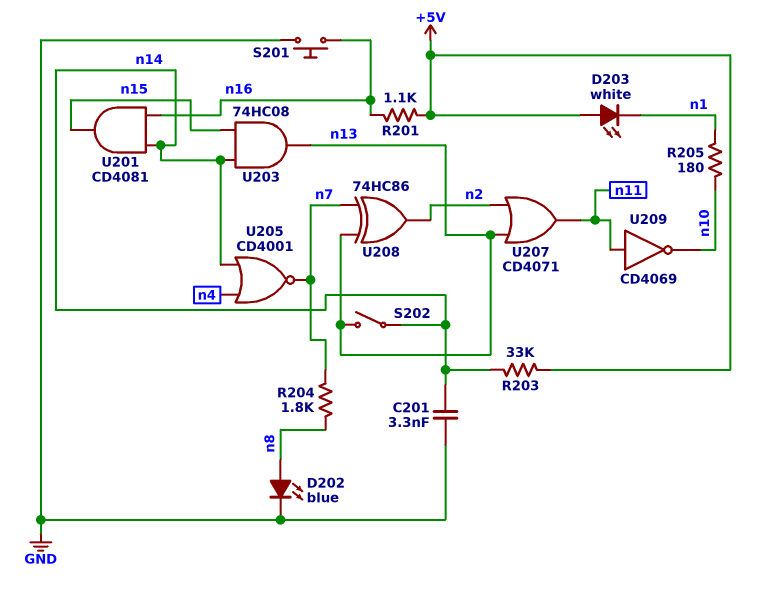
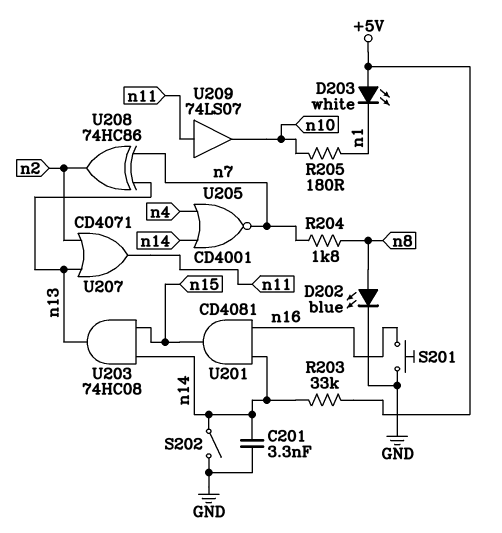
R201: 1.1k (+5V, n16) -> none
S202: switch (n13, n14) -> switch (GND, n14)
U209: NOT CD4069 (in n11, out n10) -> buffer 74LS07 (in n11, out n10)

